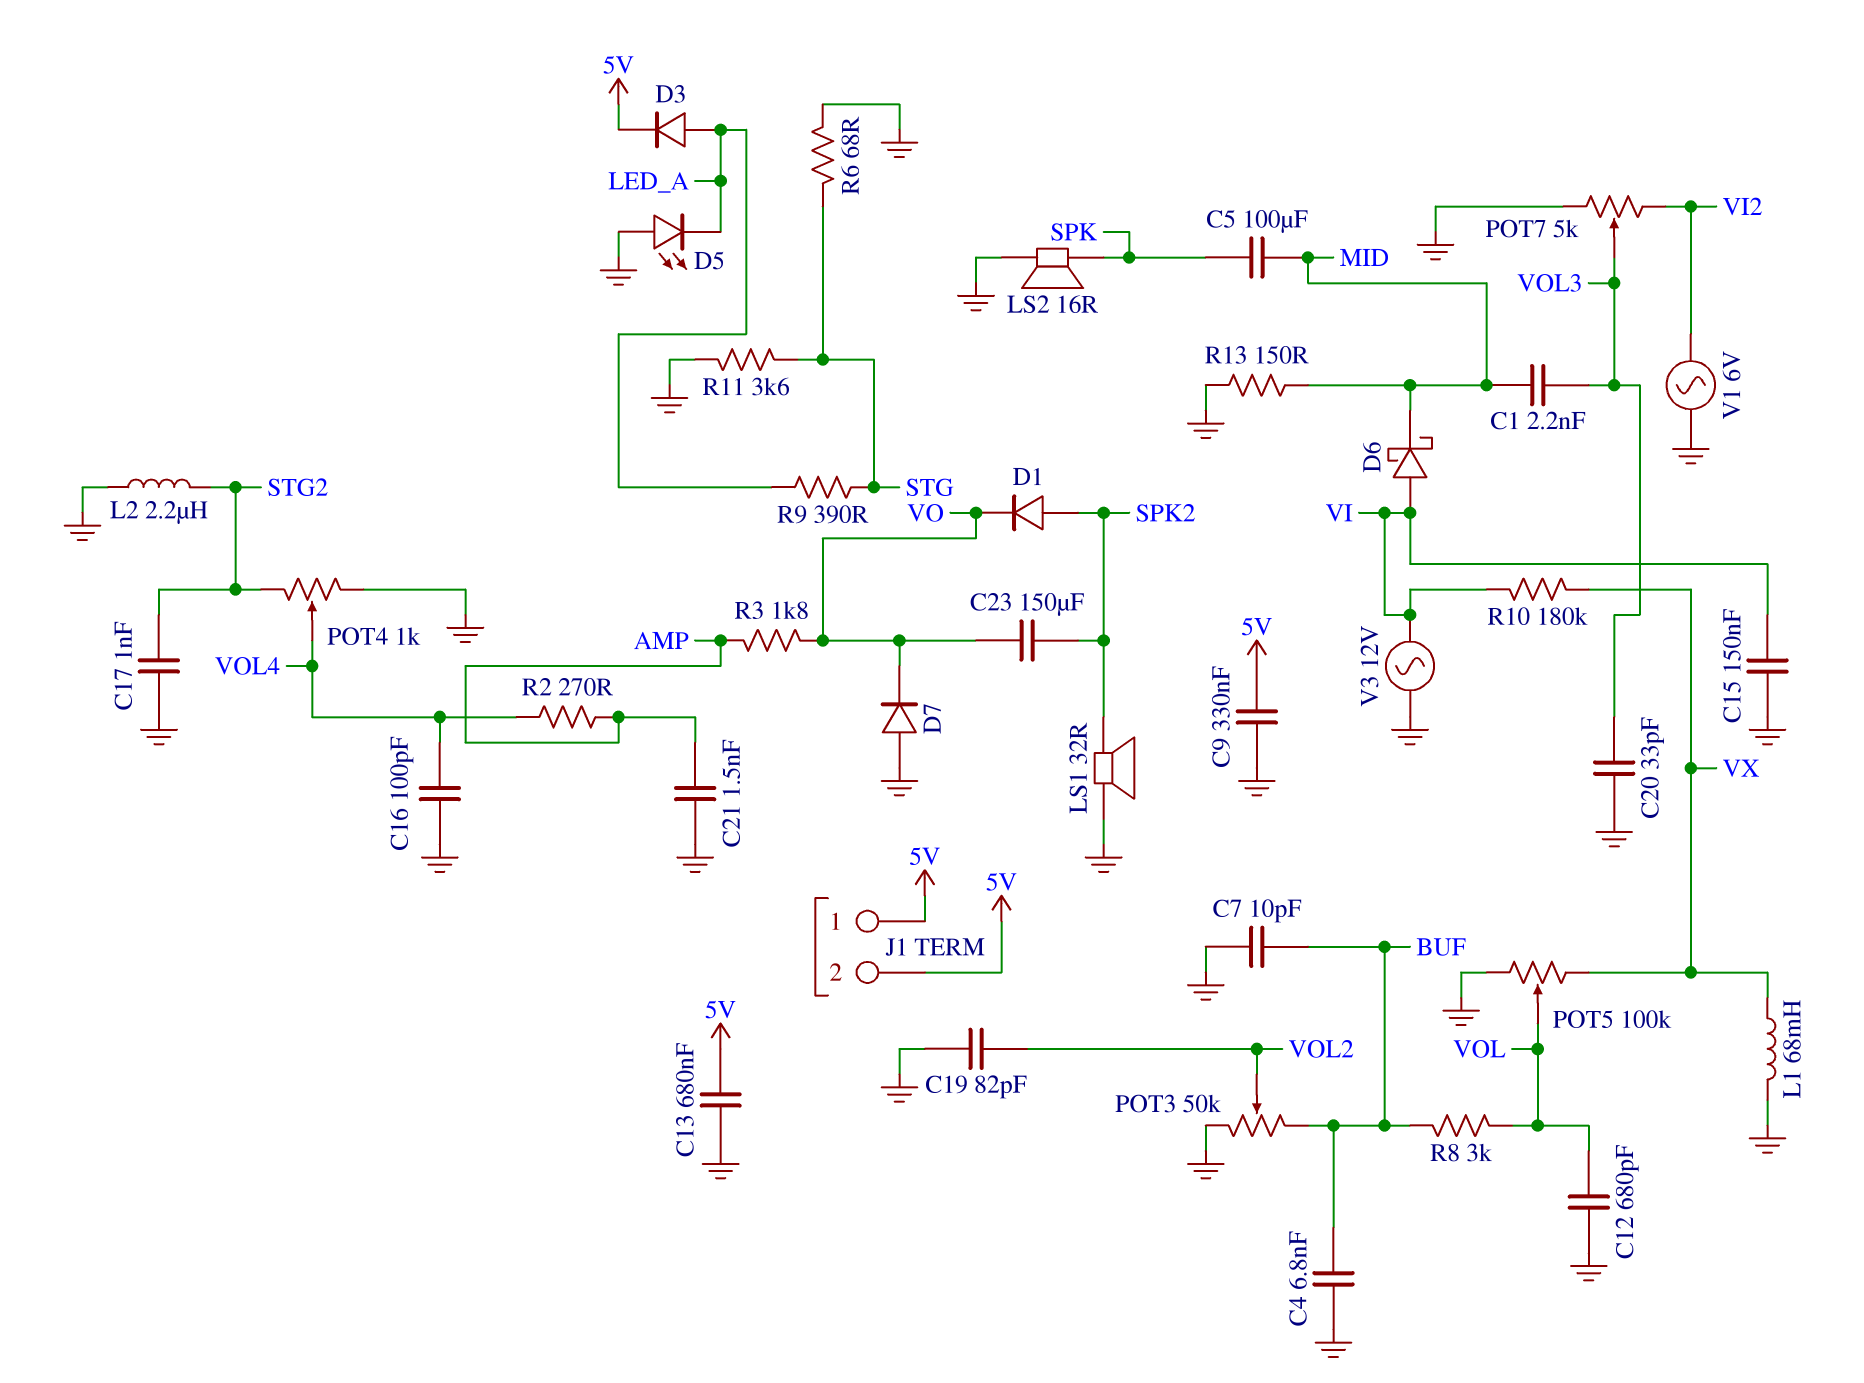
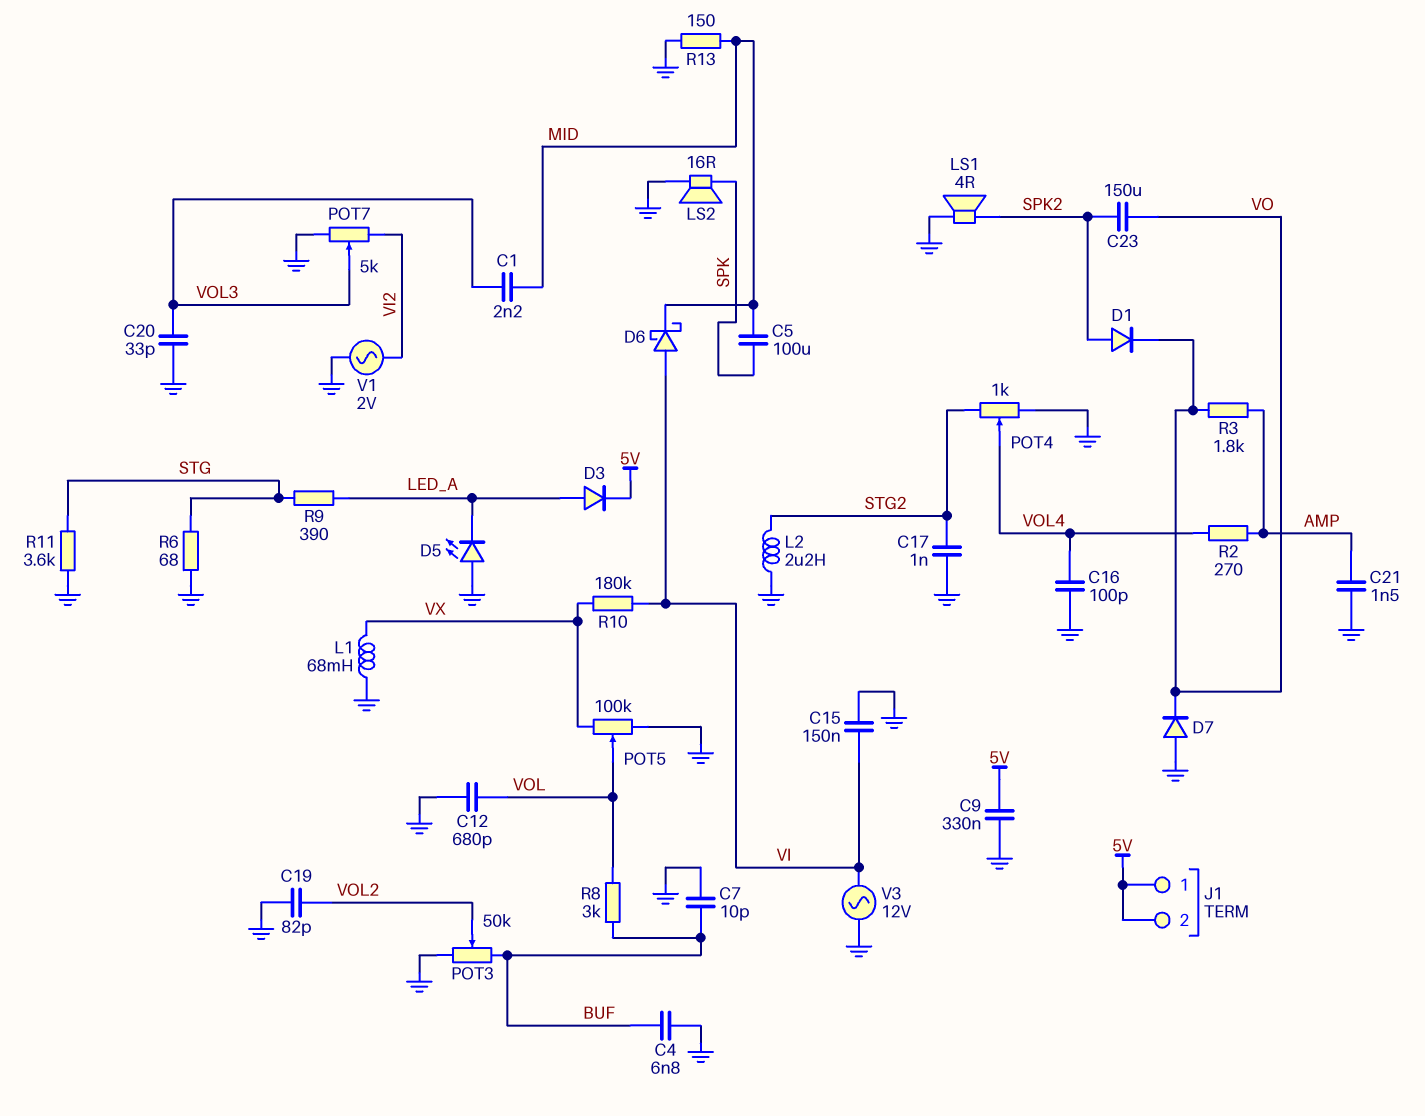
C13: 680nF (5V, GND) -> none
LS1: speaker 32R (GND, SPK2) -> speaker 4R (GND, SPK2)
V1: AC 6V (GND, VI2) -> AC 2V (GND, VI2)

